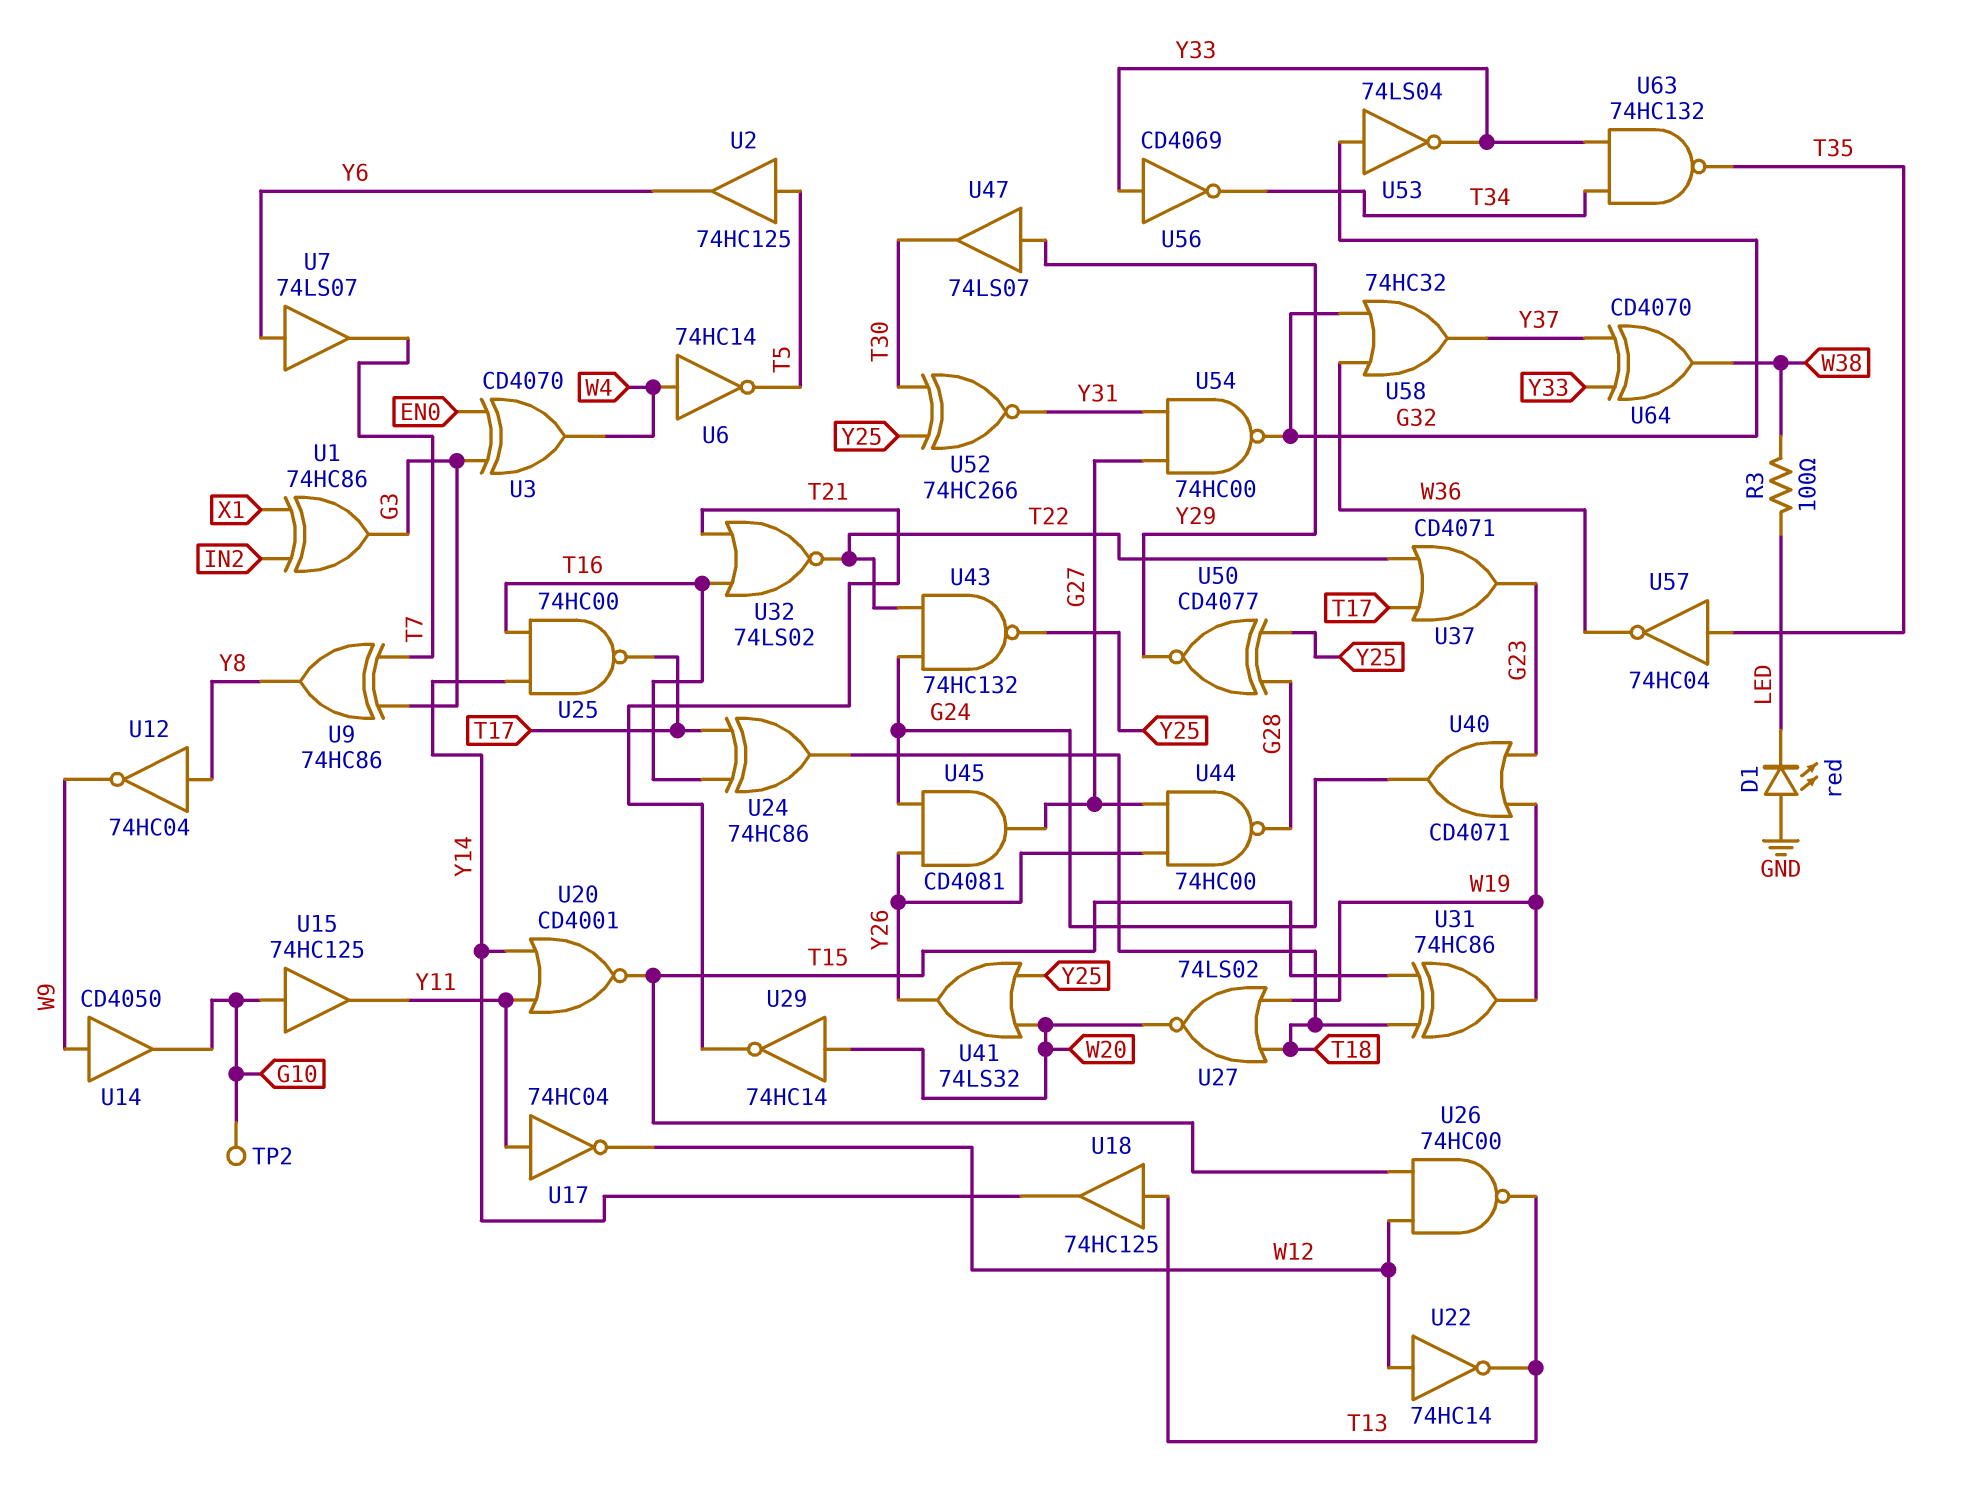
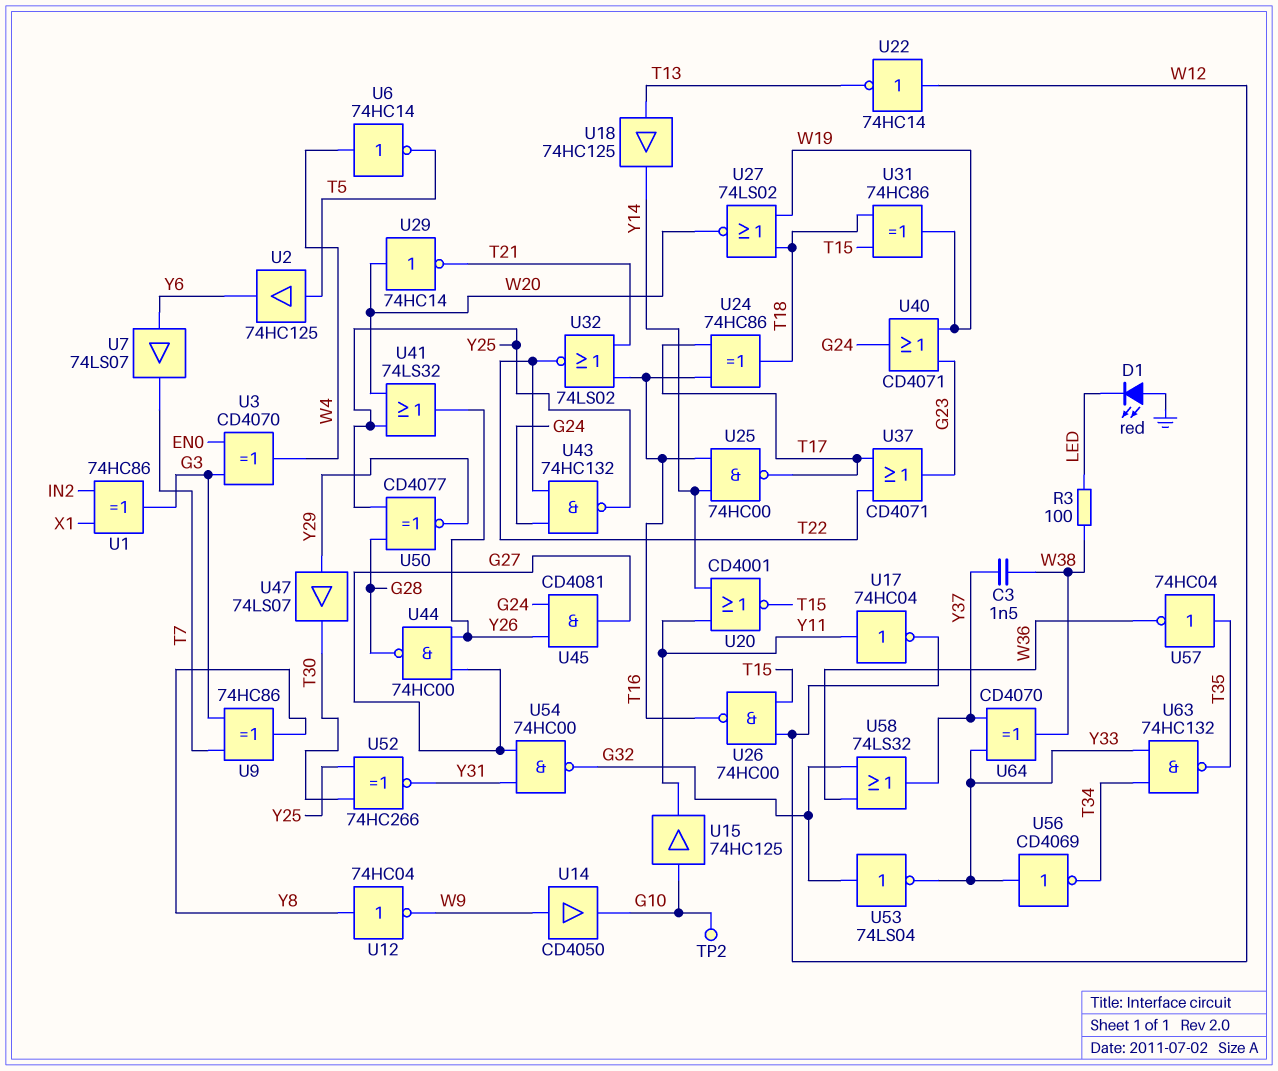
C3: none -> 1.5nF (W38, Y37)
U26: NAND 74HC00 (in T15, in W12, out T13) -> NAND 74HC00 (in T15, in W12, out T16)
U58: OR 74HC32 (in G32, in W36, out Y37) -> OR 74LS32 (in G32, in W36, out Y37)

